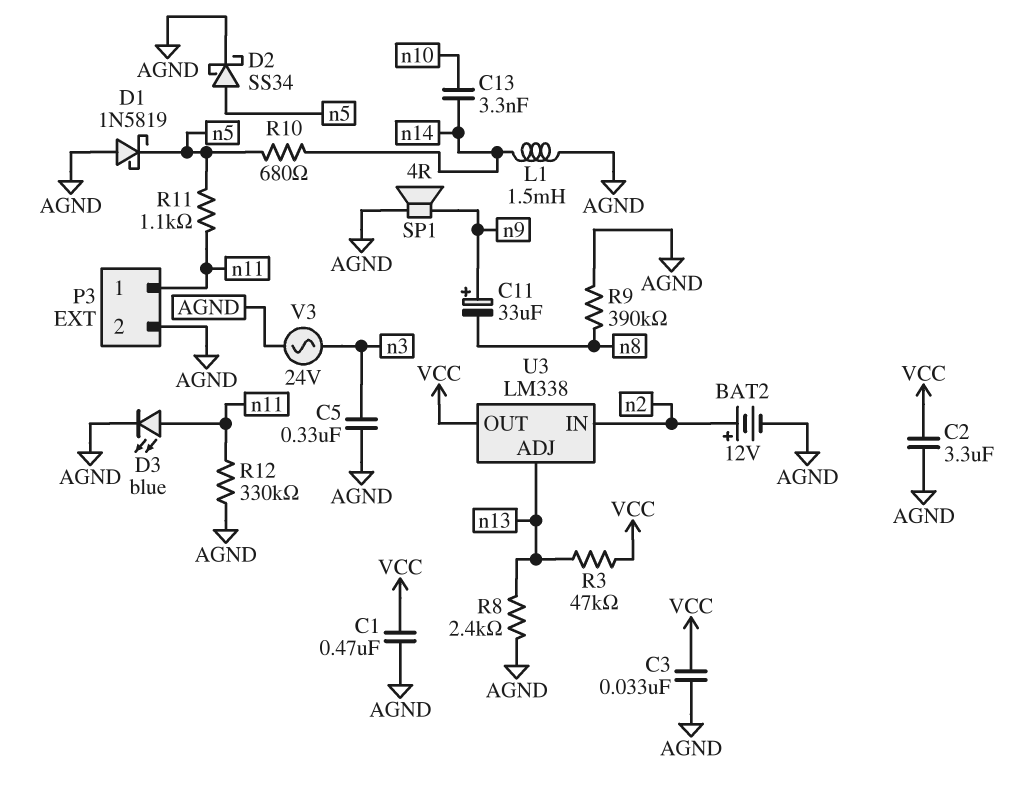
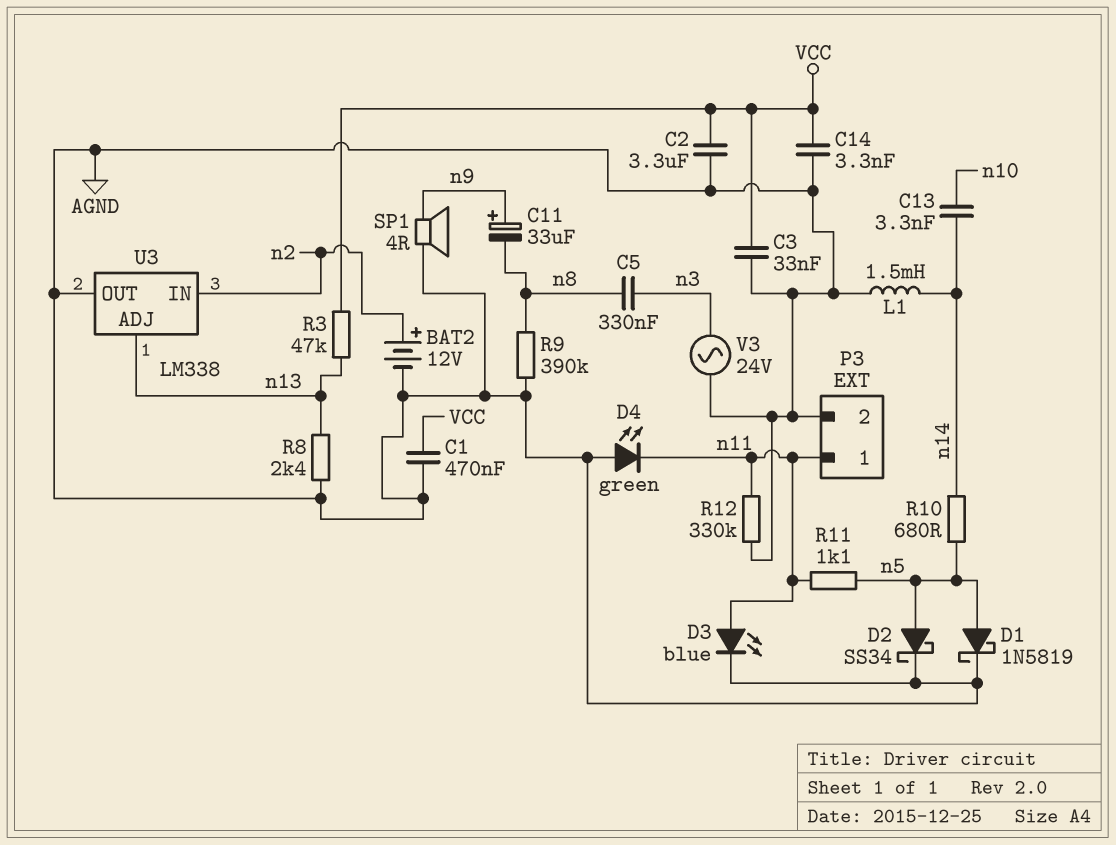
C5: 330nF (AGND, n3) -> 330nF (n3, n8)
C14: none -> 3.3nF (AGND, VCC)
D1: schottky 1N5819 (A AGND, K n5) -> schottky 1N5819 (A n5, K AGND)
D4: none -> LED green (A AGND, K n11)
U3 pin OUT: VCC -> AGND

